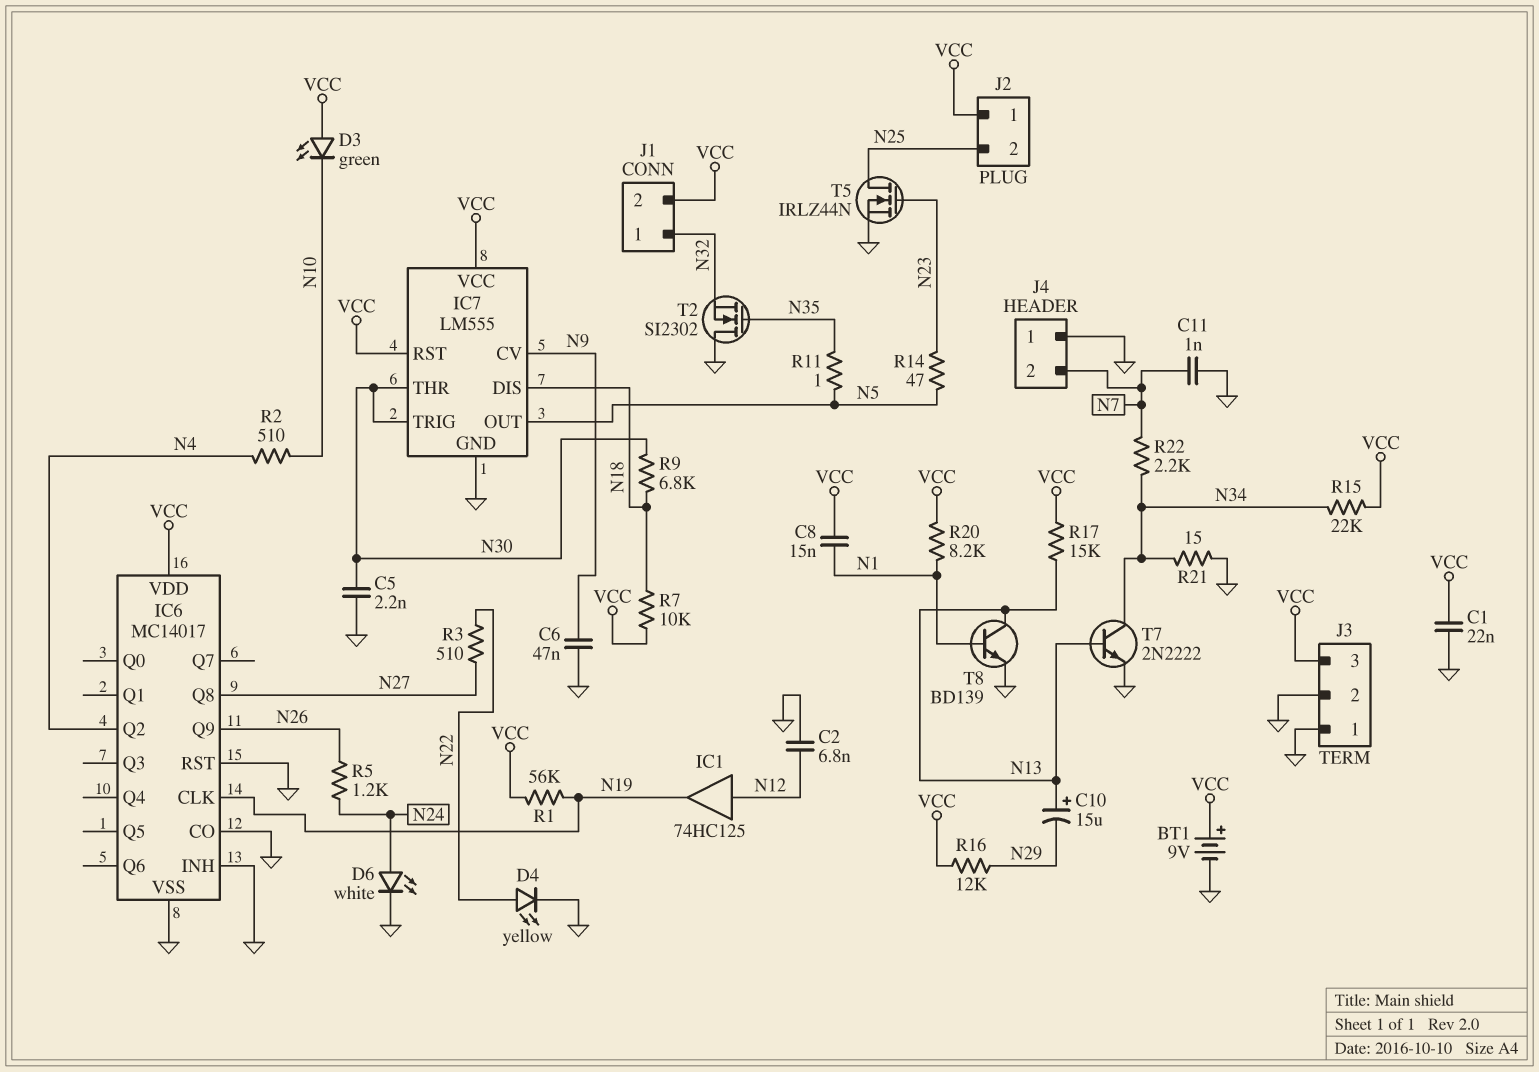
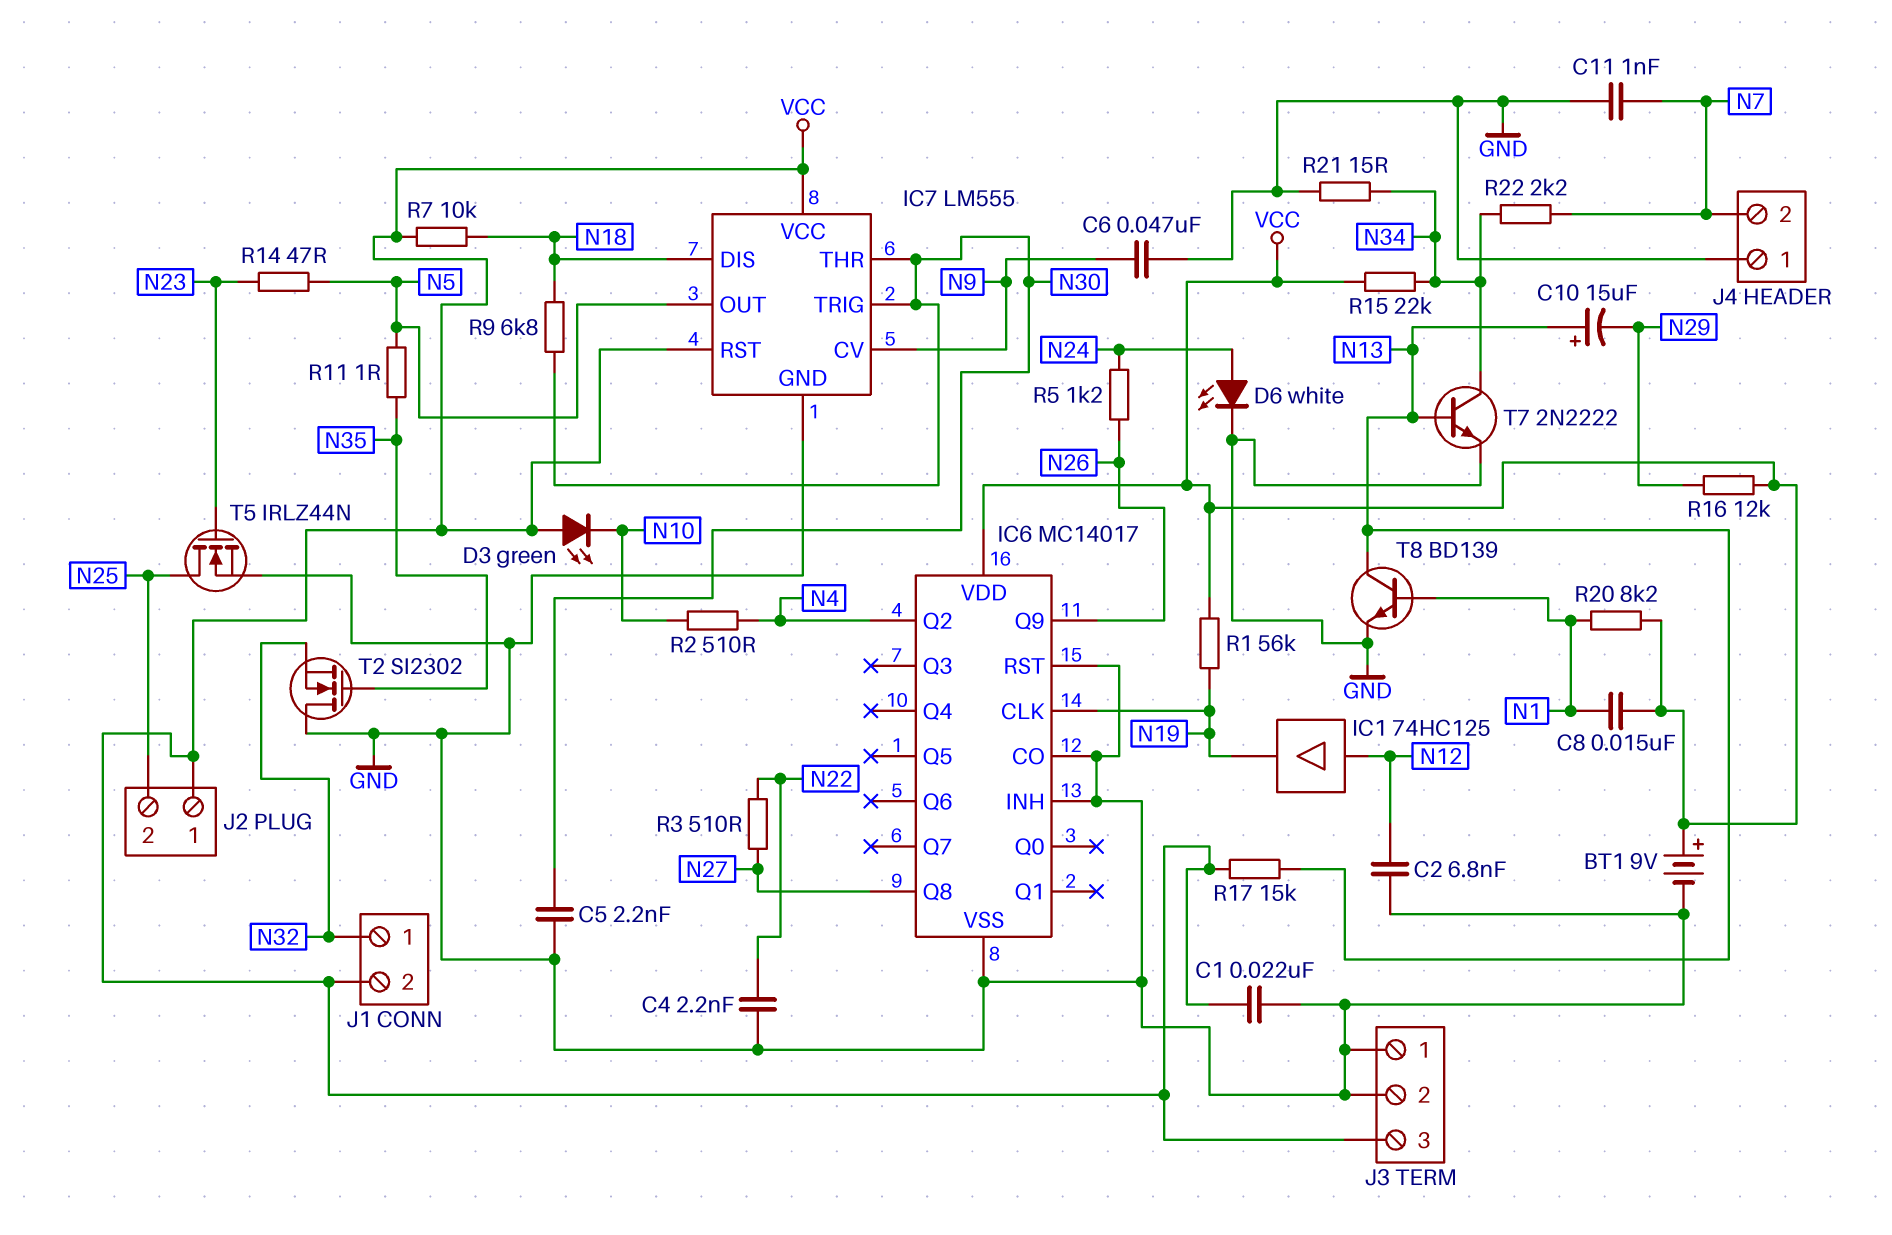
C4: none -> 2.2nF (GND, N22)
D4: LED yellow (A N22, K GND) -> none

